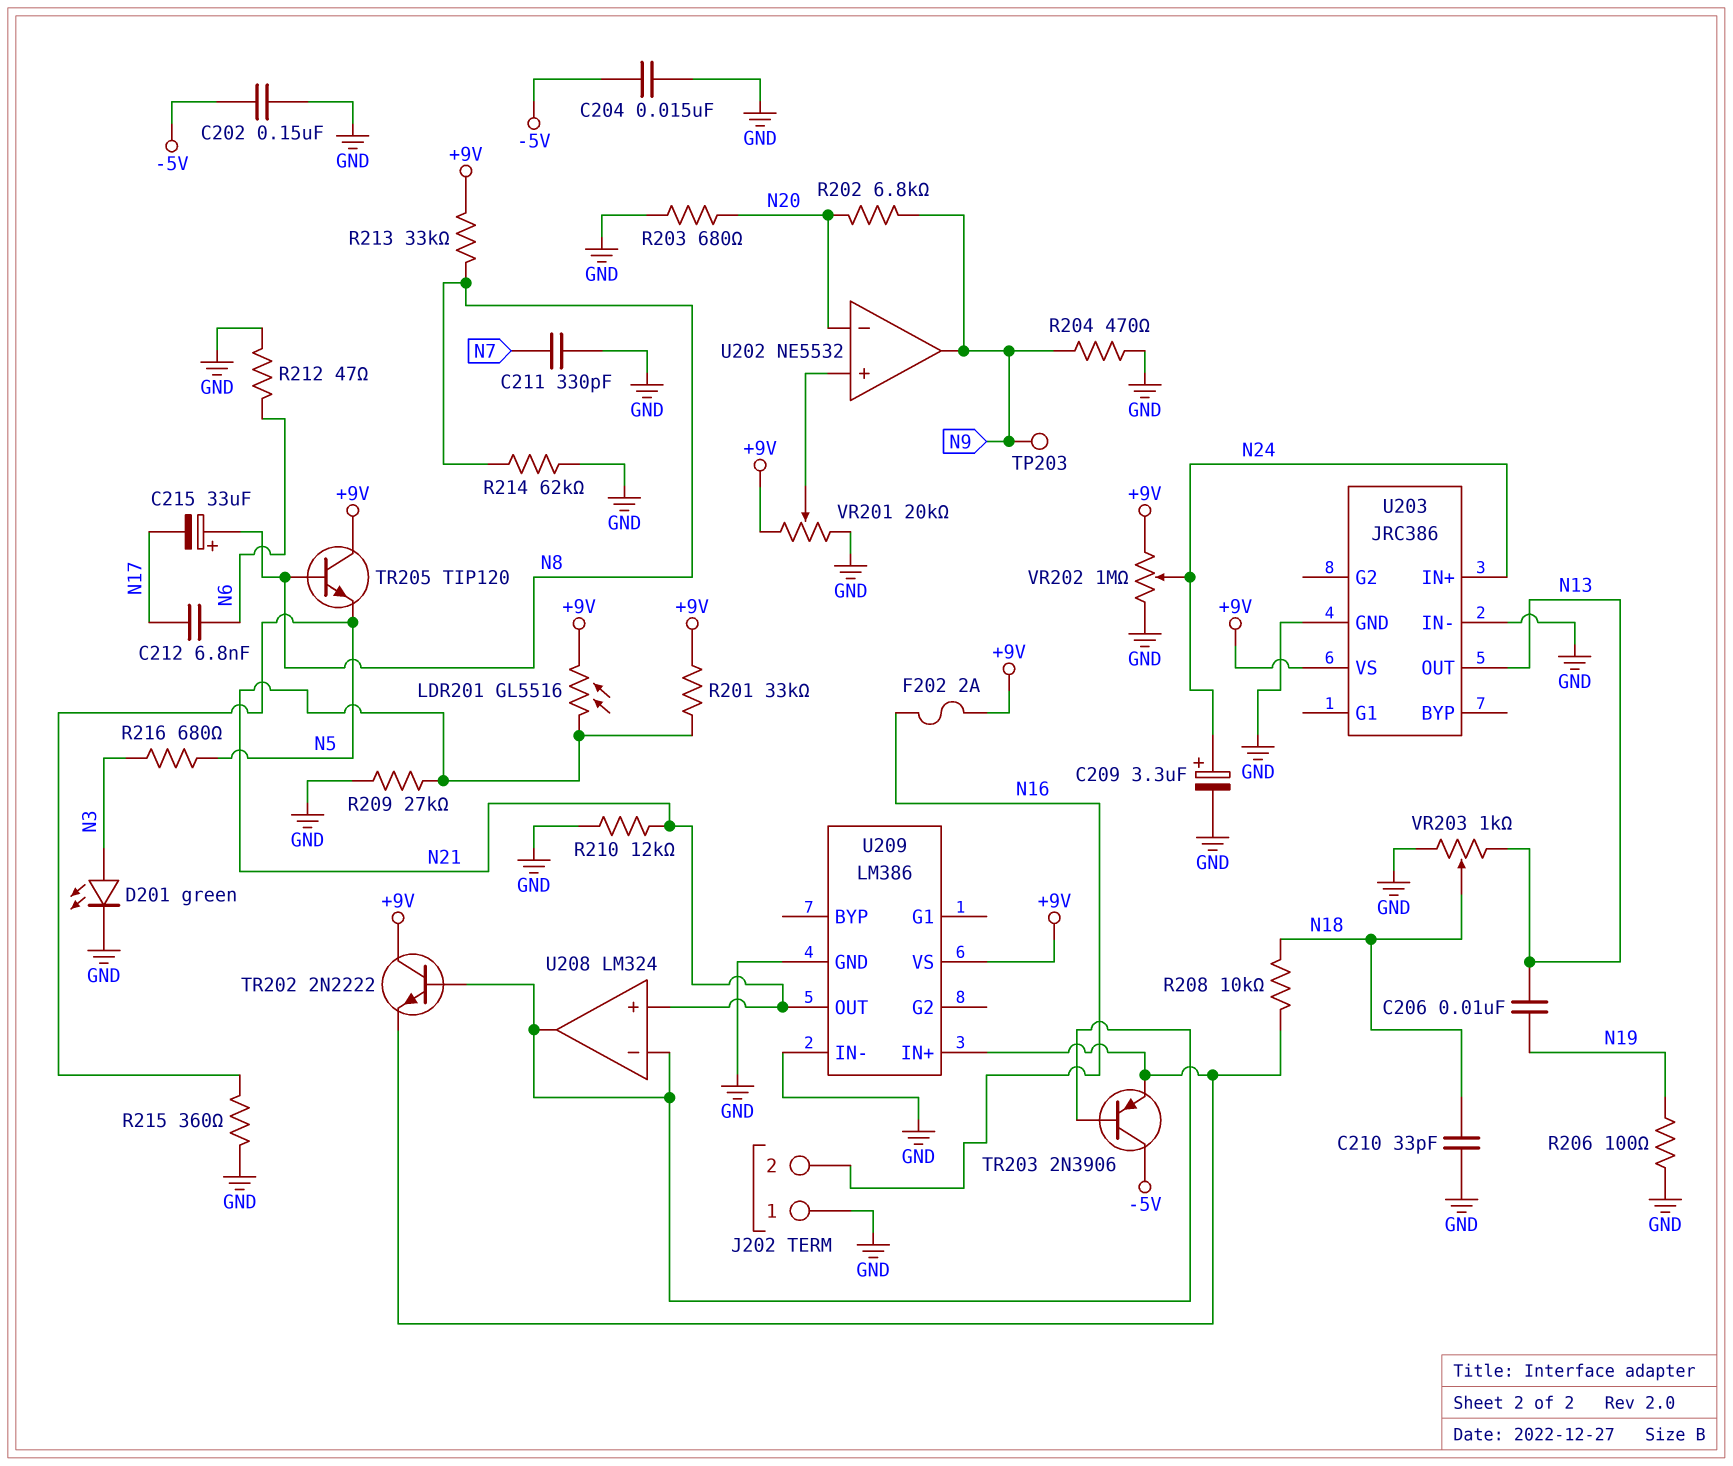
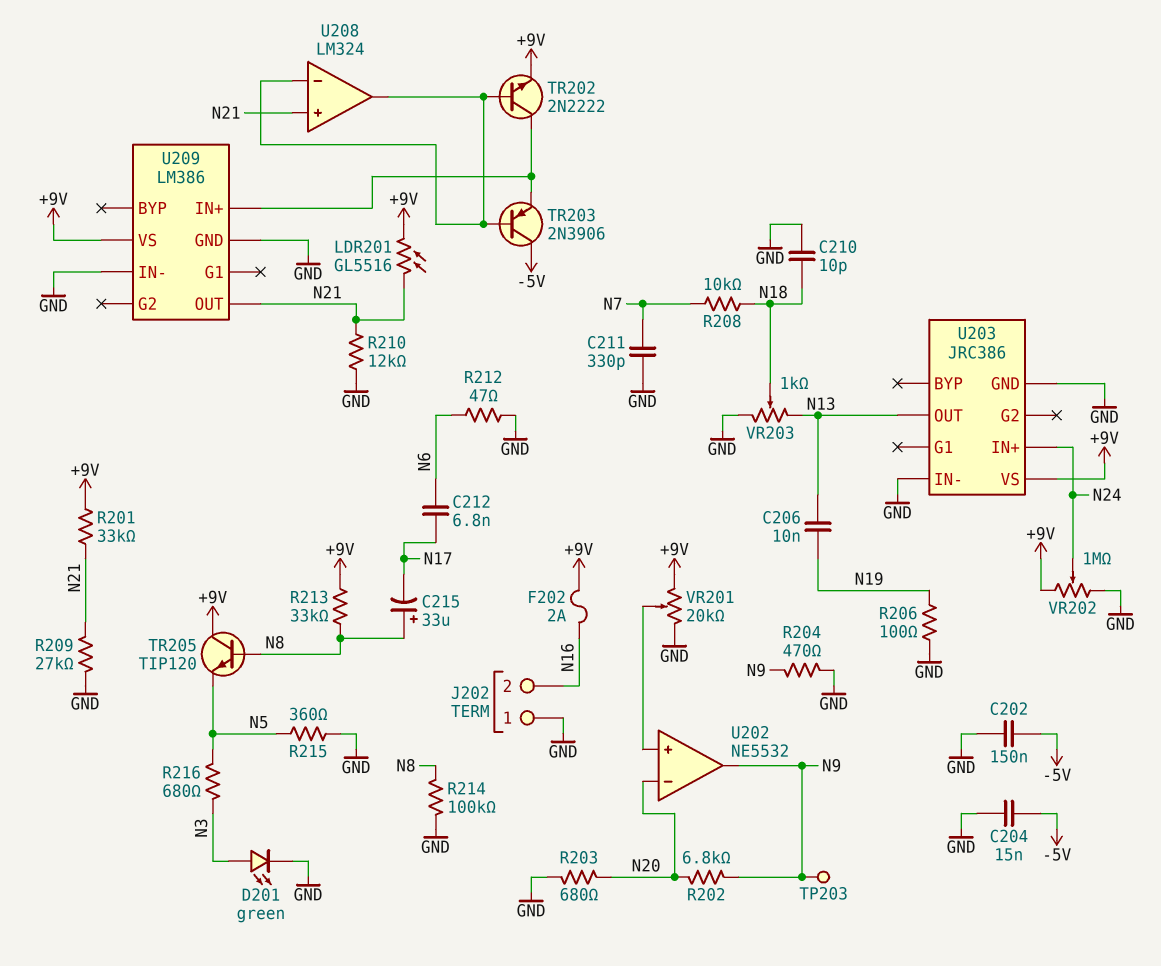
C209: 3.3uF (plus N24, minus GND) -> none
C210: 33pF (GND, N18) -> 10pF (GND, N18)
R208: 10k (N18, U209/IN+) -> 10k (N7, N18)
R214: 62k (GND, N8) -> 100k (GND, N8)
TR202: NPN 2N2222 (B U208/in-, C +9V, E U209/IN+) -> NPN 2N2222 (B U208/in-, C U209/IN+, E +9V)

